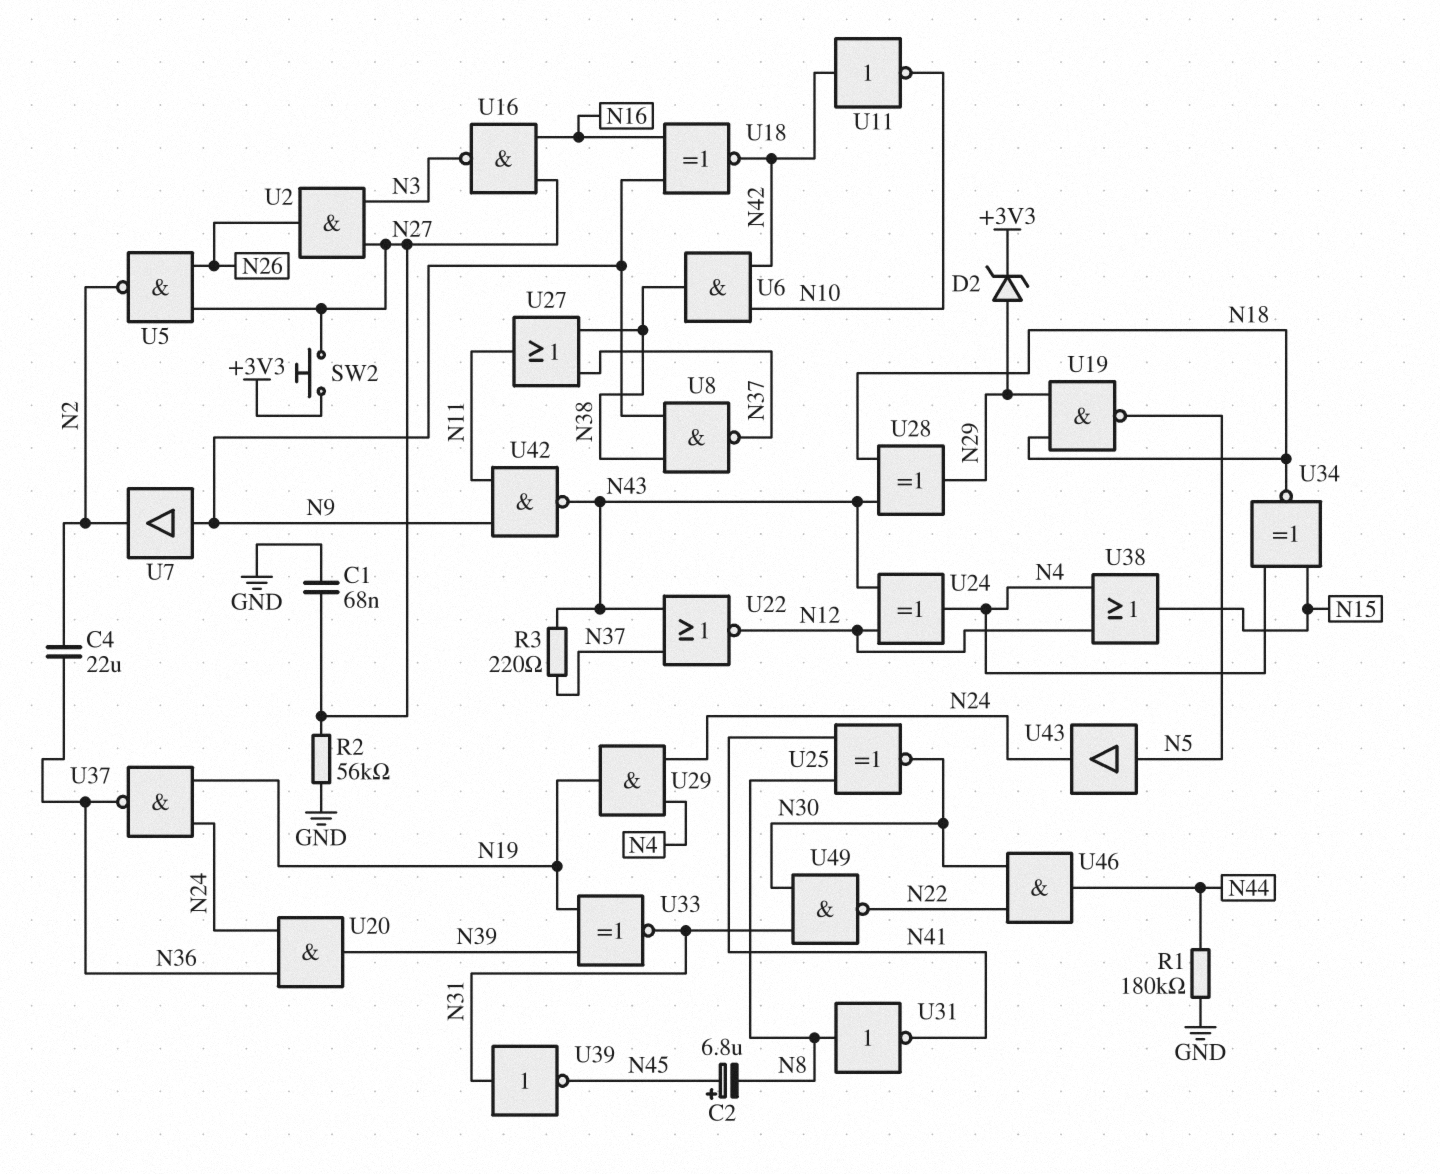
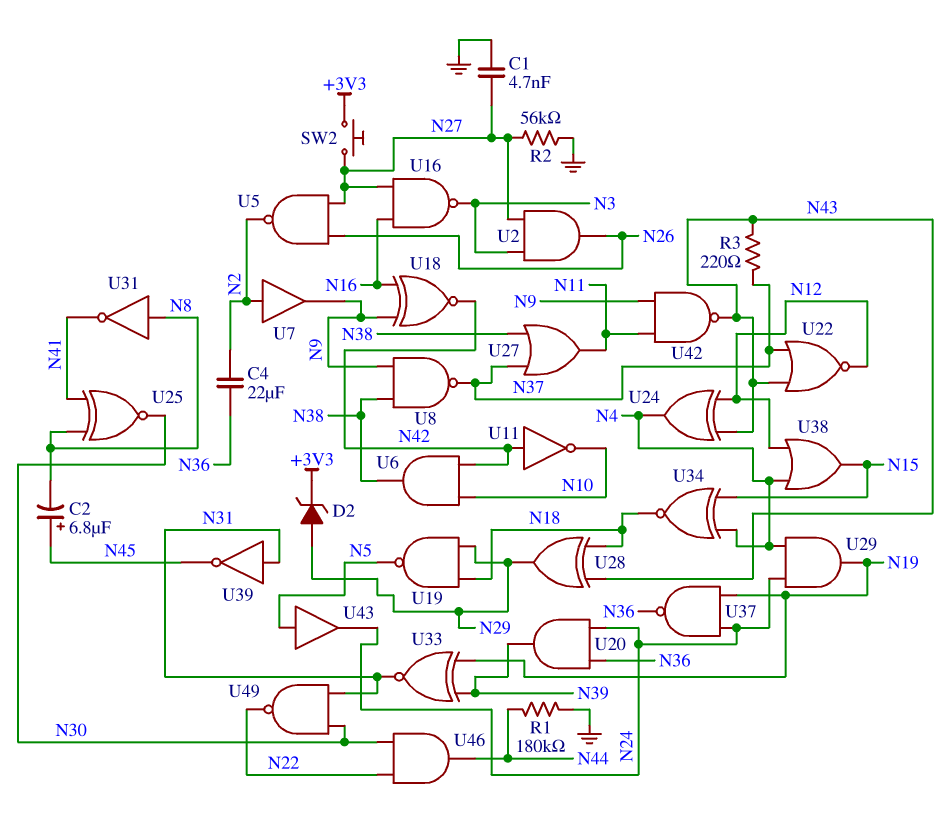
C1: 68nF (GND, N27) -> 4.7nF (GND, N27)
U7: buffer (in N9, out N2) -> buffer (in N2, out N9)

